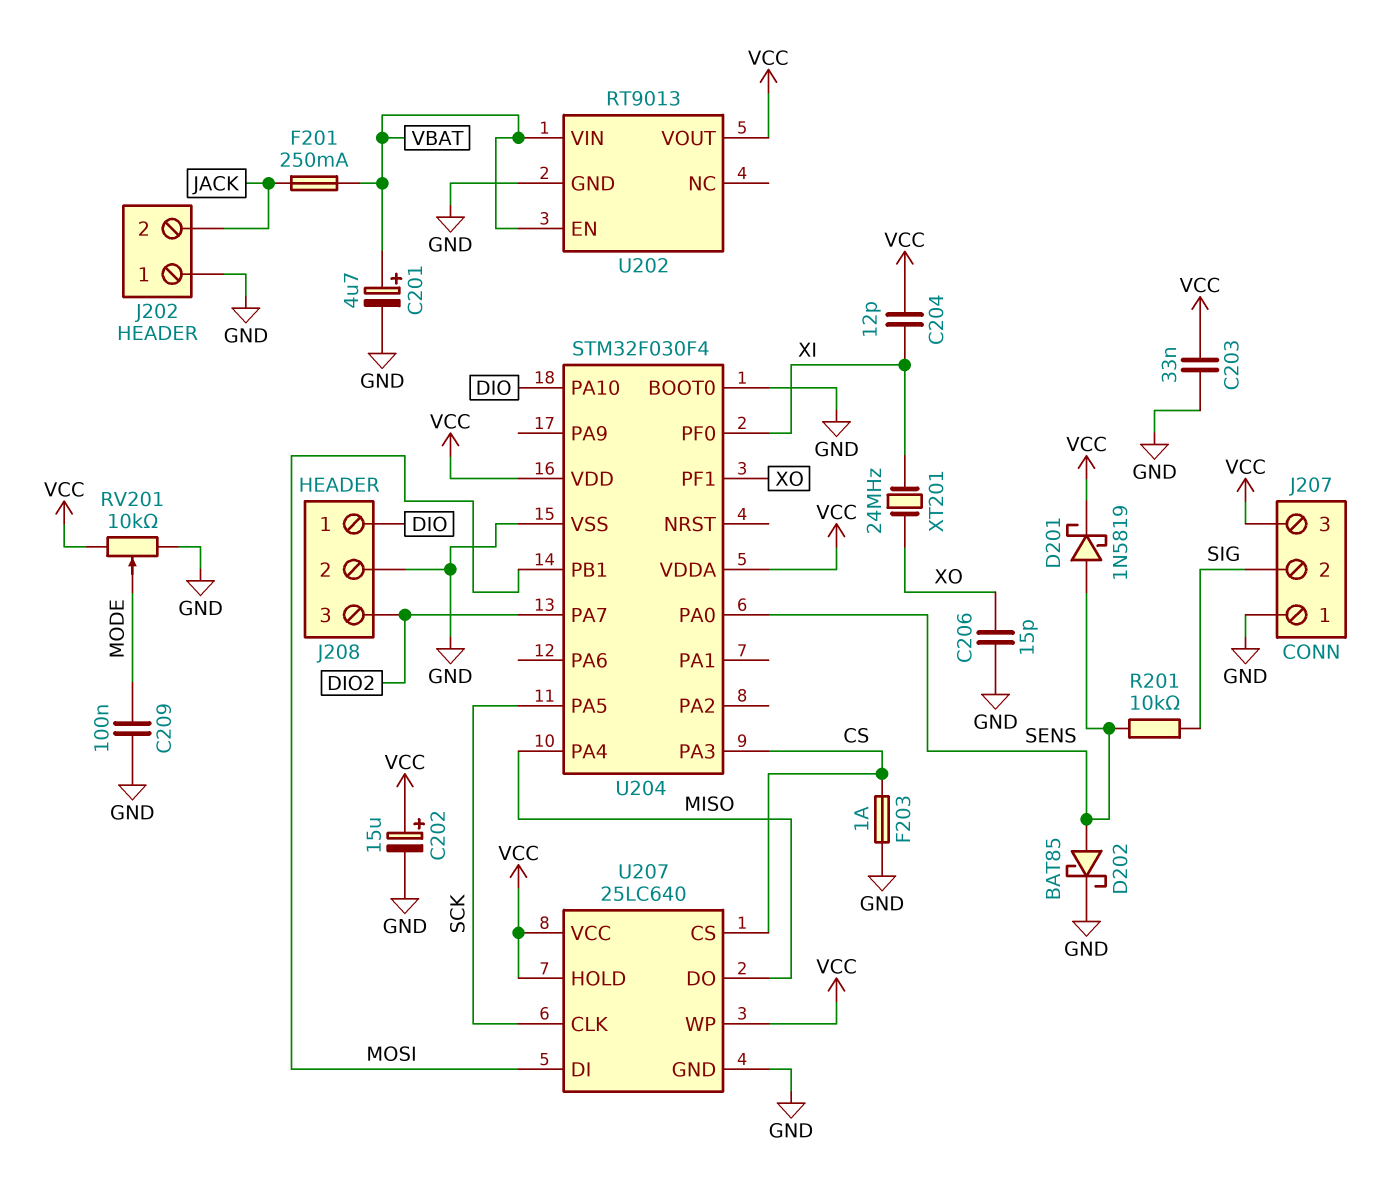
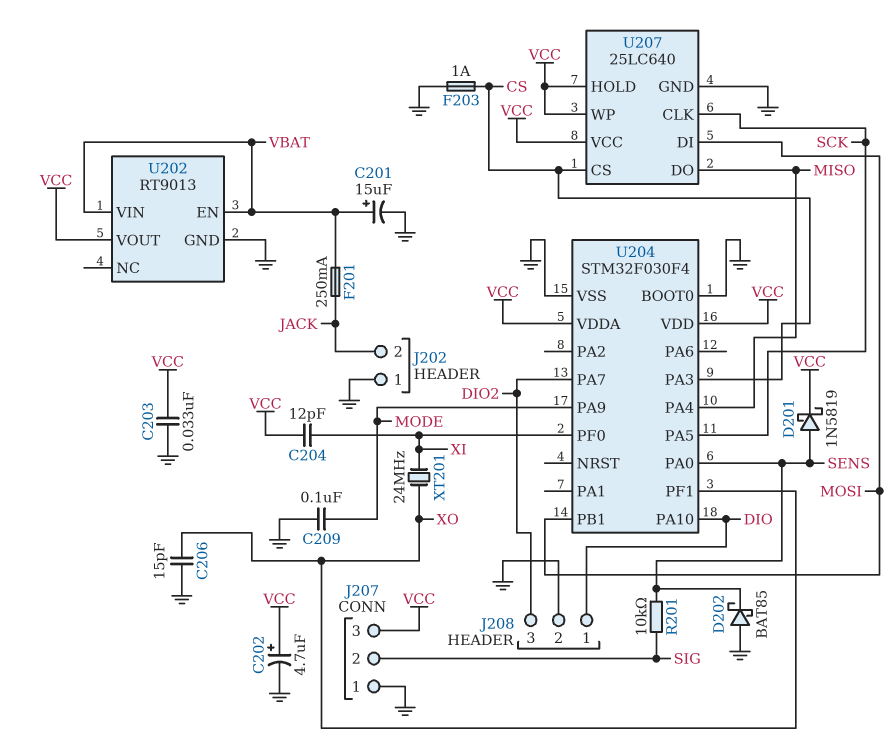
C201: 4.7uF (plus VBAT, minus GND) -> 15uF (plus VBAT, minus GND)
C202: 15uF (plus VCC, minus GND) -> 4.7uF (plus VCC, minus GND)
D202: schottky BAT85 (A SENS, K GND) -> schottky BAT85 (A GND, K SENS)
RV201: 10k (GND, VCC, wiper MODE) -> none
U204 pin PA9: none -> MODE

